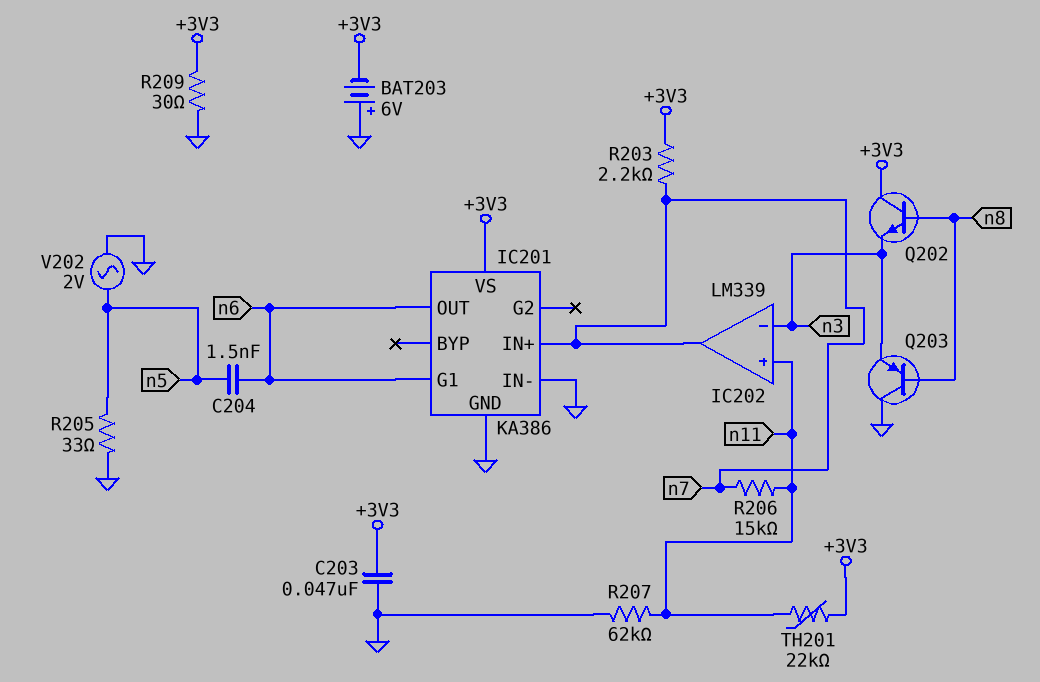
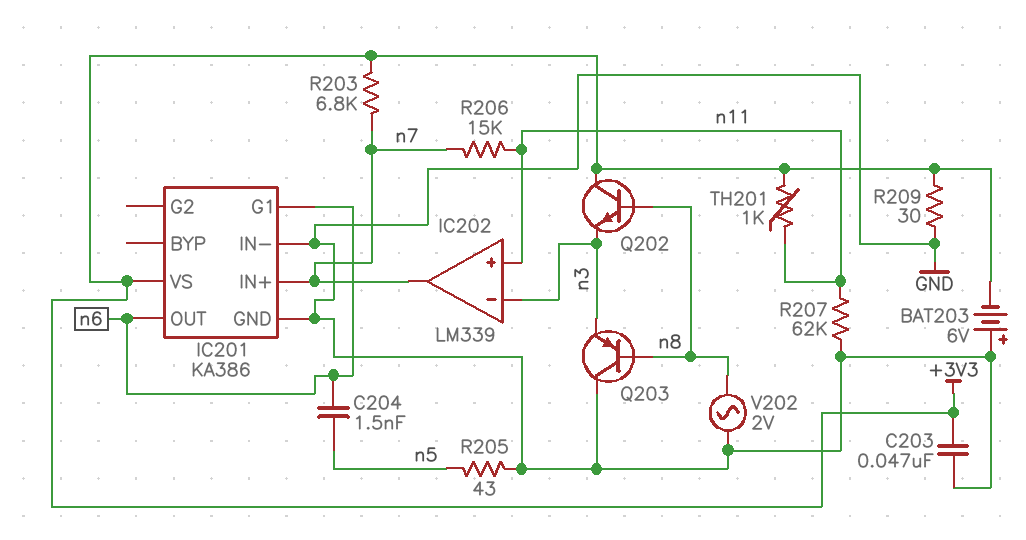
R203: 2.2k (+3V3, n7) -> 6.8k (+3V3, n7)
R205: 33 (GND, n5) -> 43 (GND, n5)
TH201: 22k (+3V3, n11) -> 1k (+3V3, n11)
V202: AC 2V (GND, n5) -> AC 2V (GND, n8)

